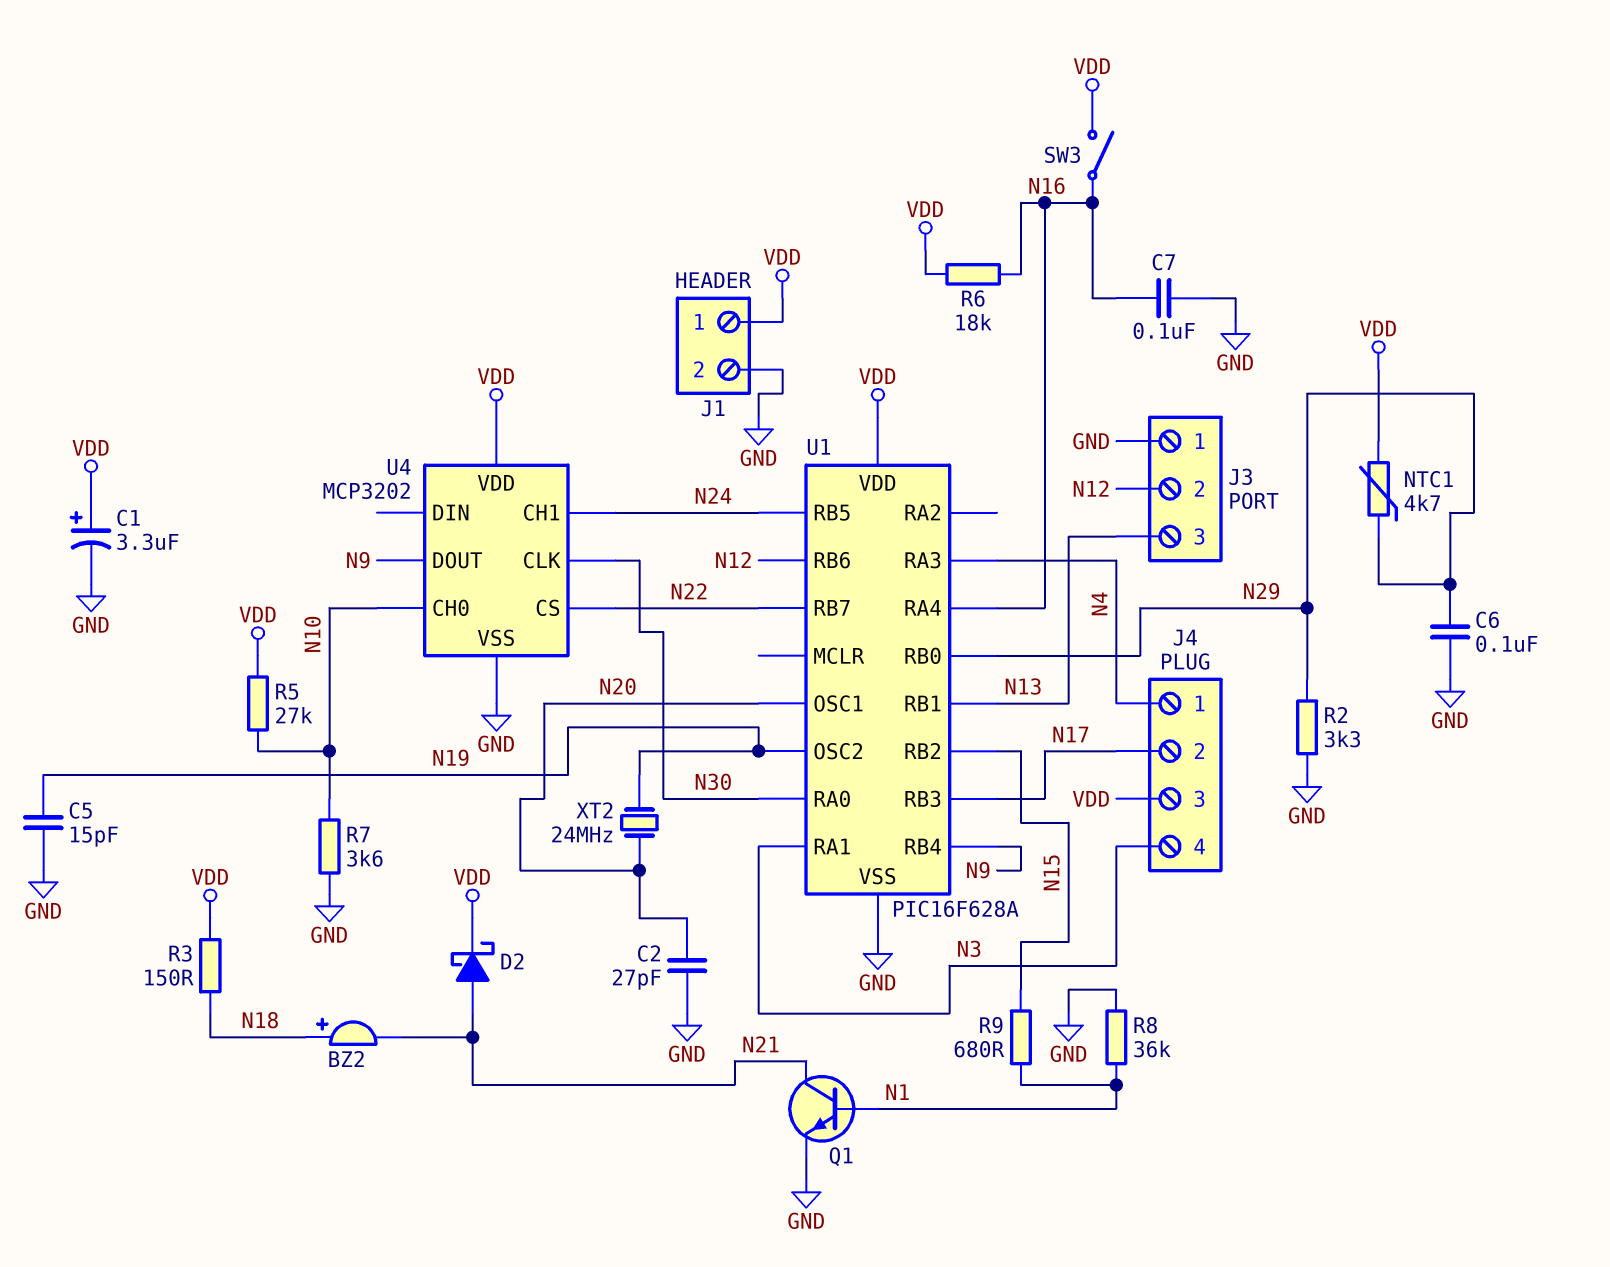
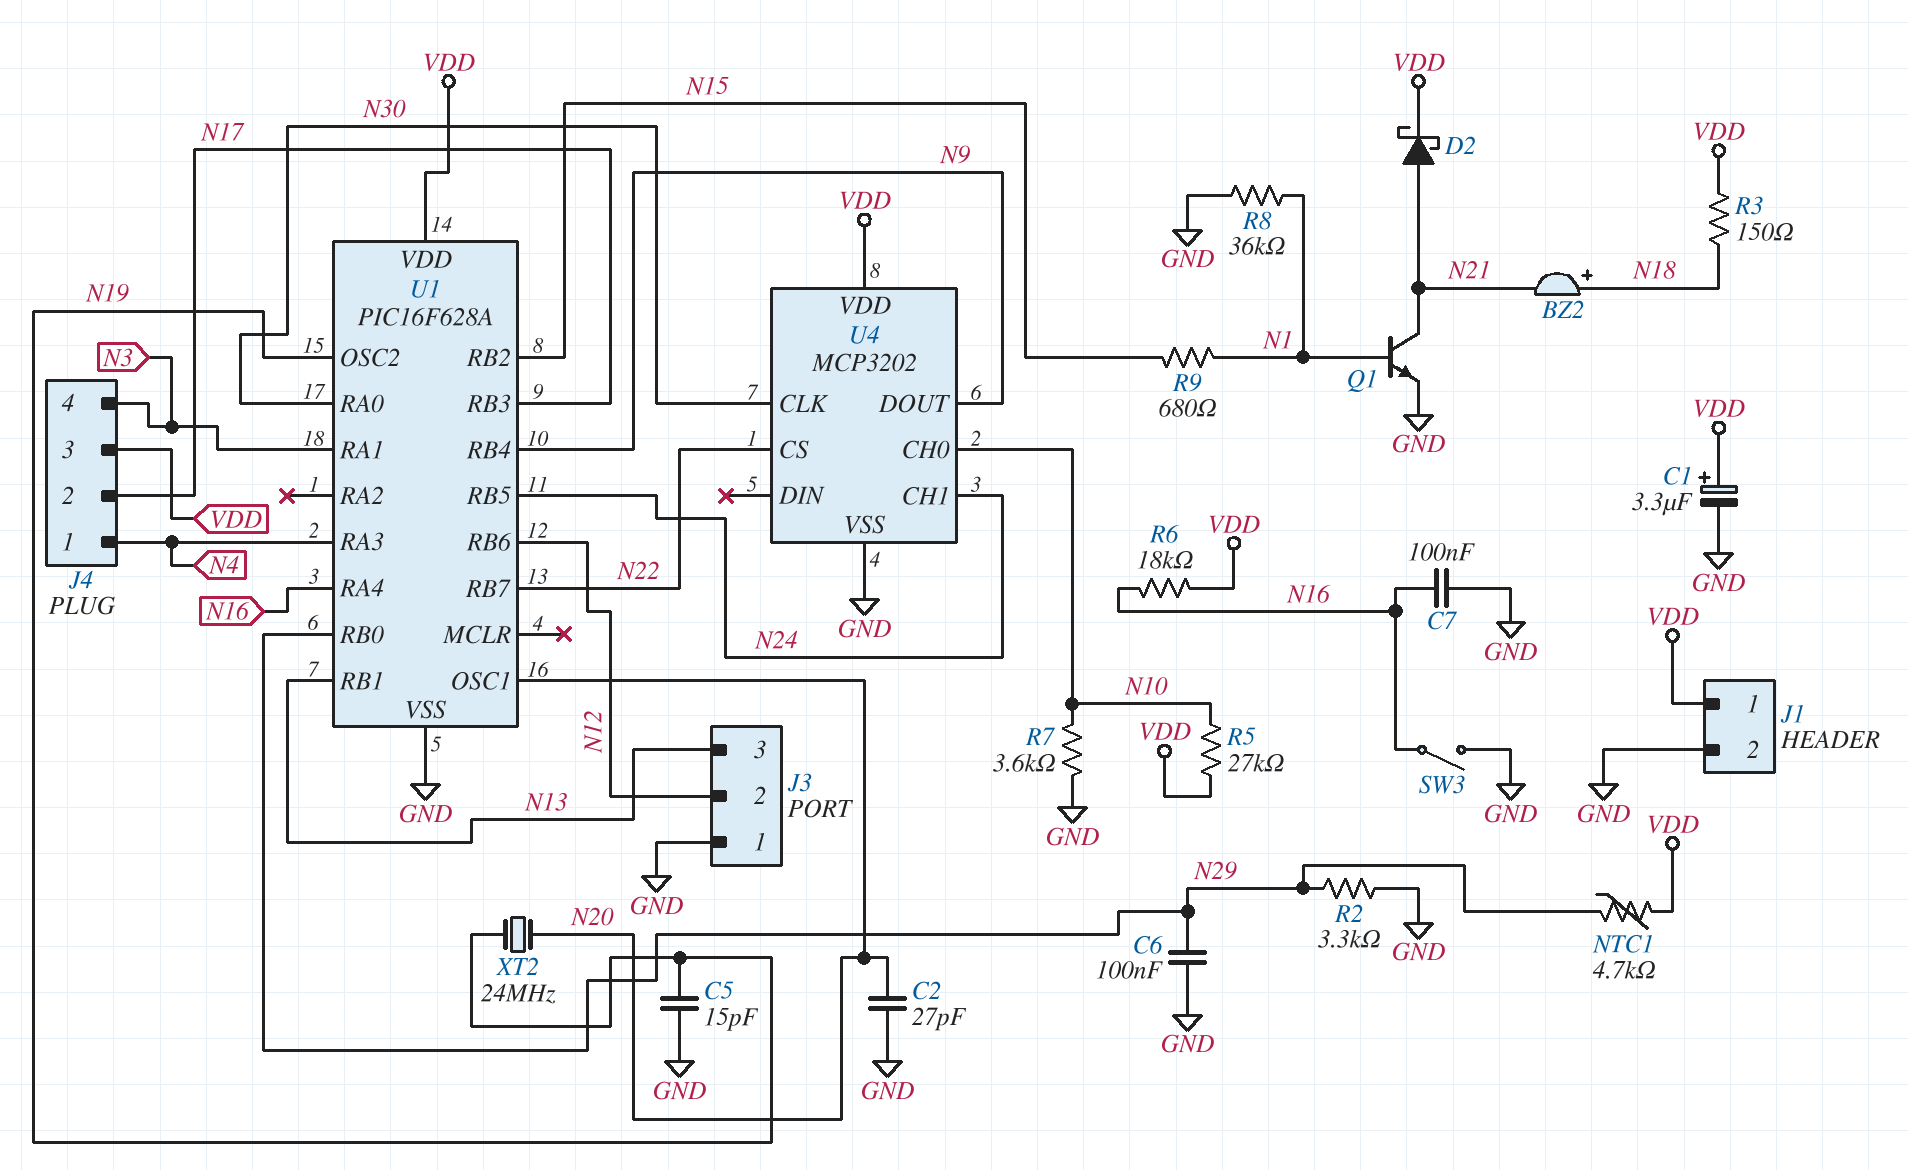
SW3: switch (N16, VDD) -> switch (GND, N16)

